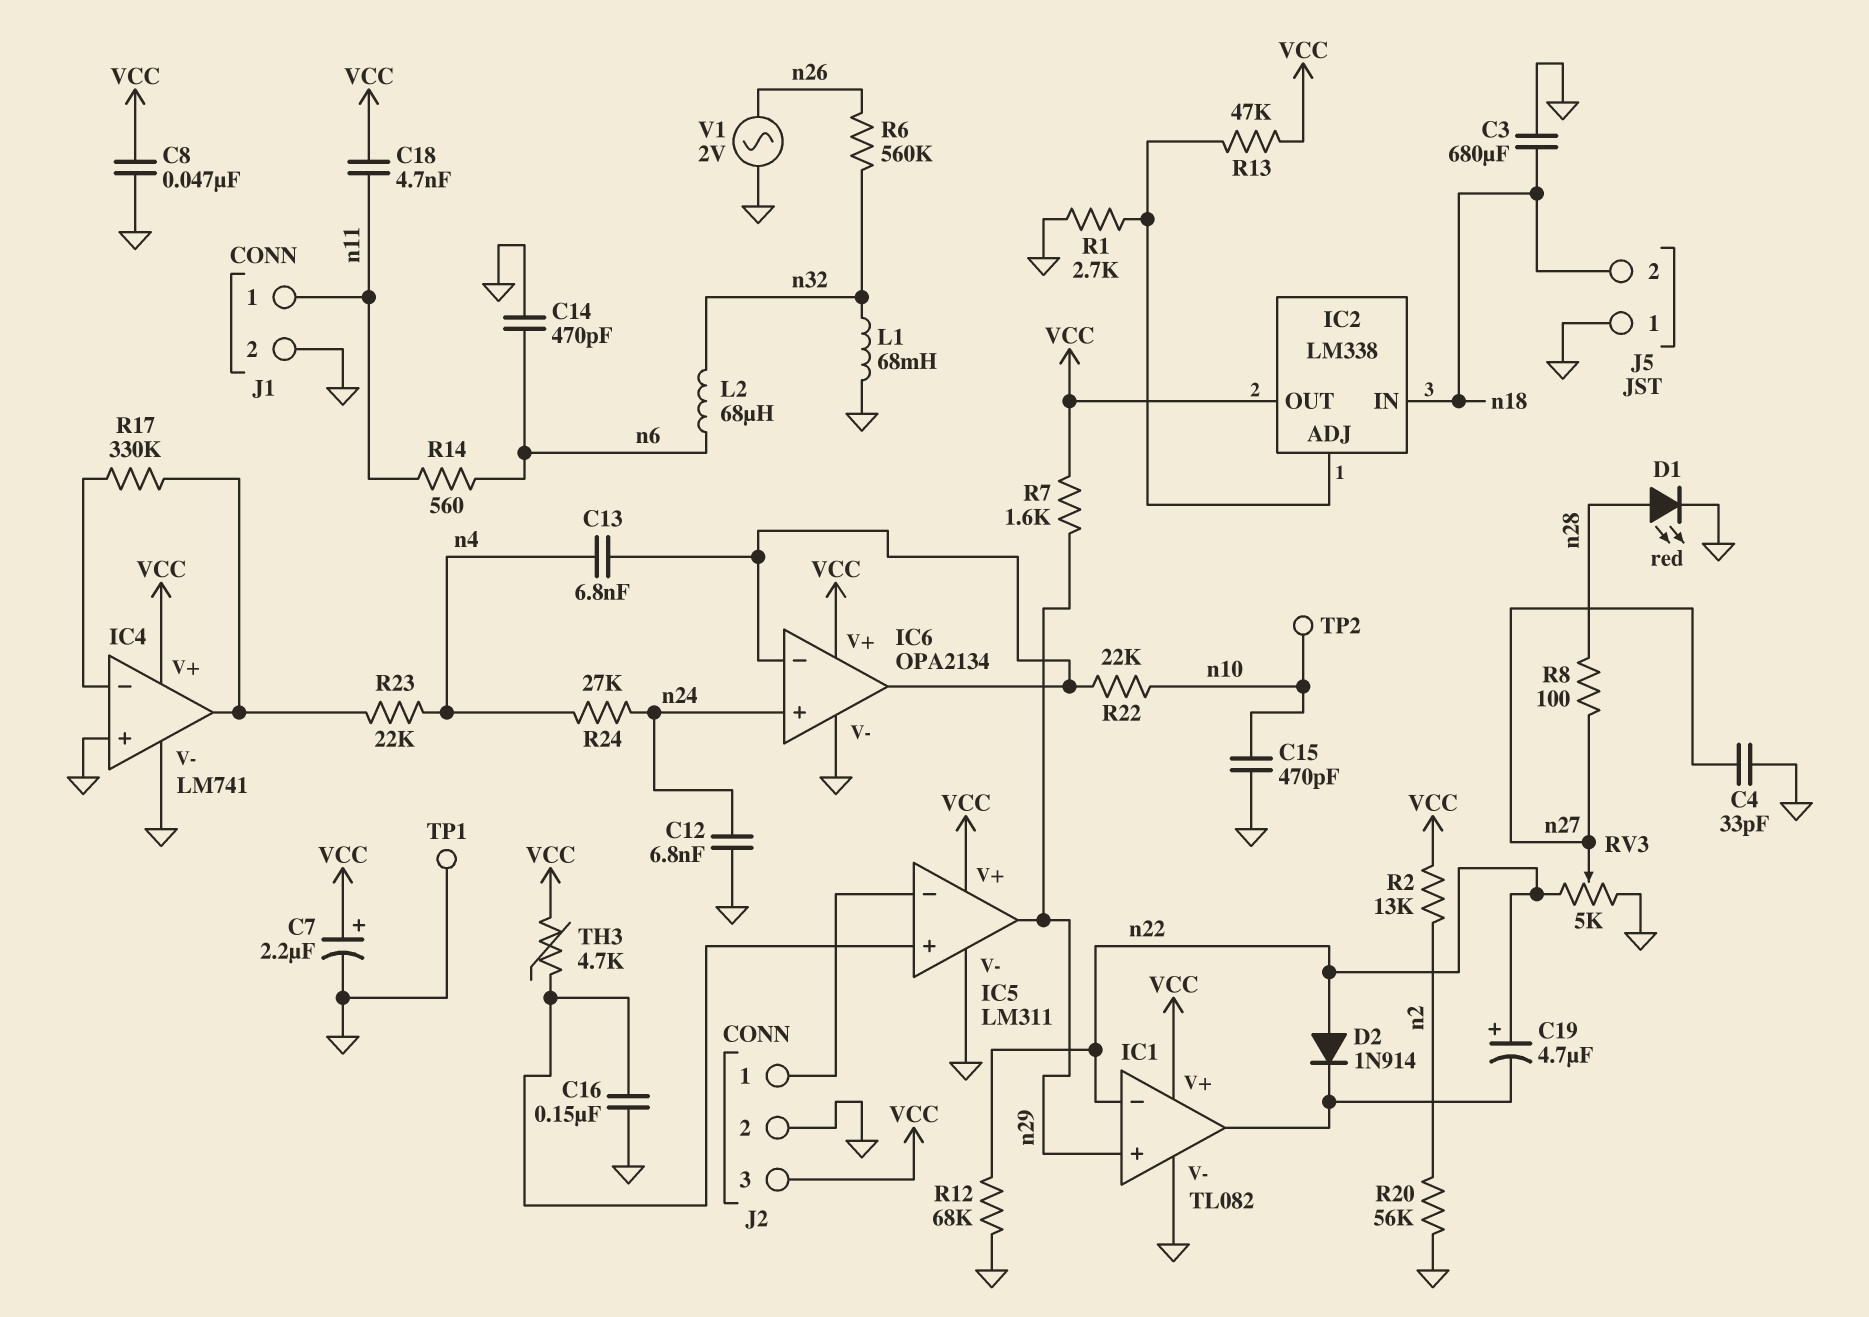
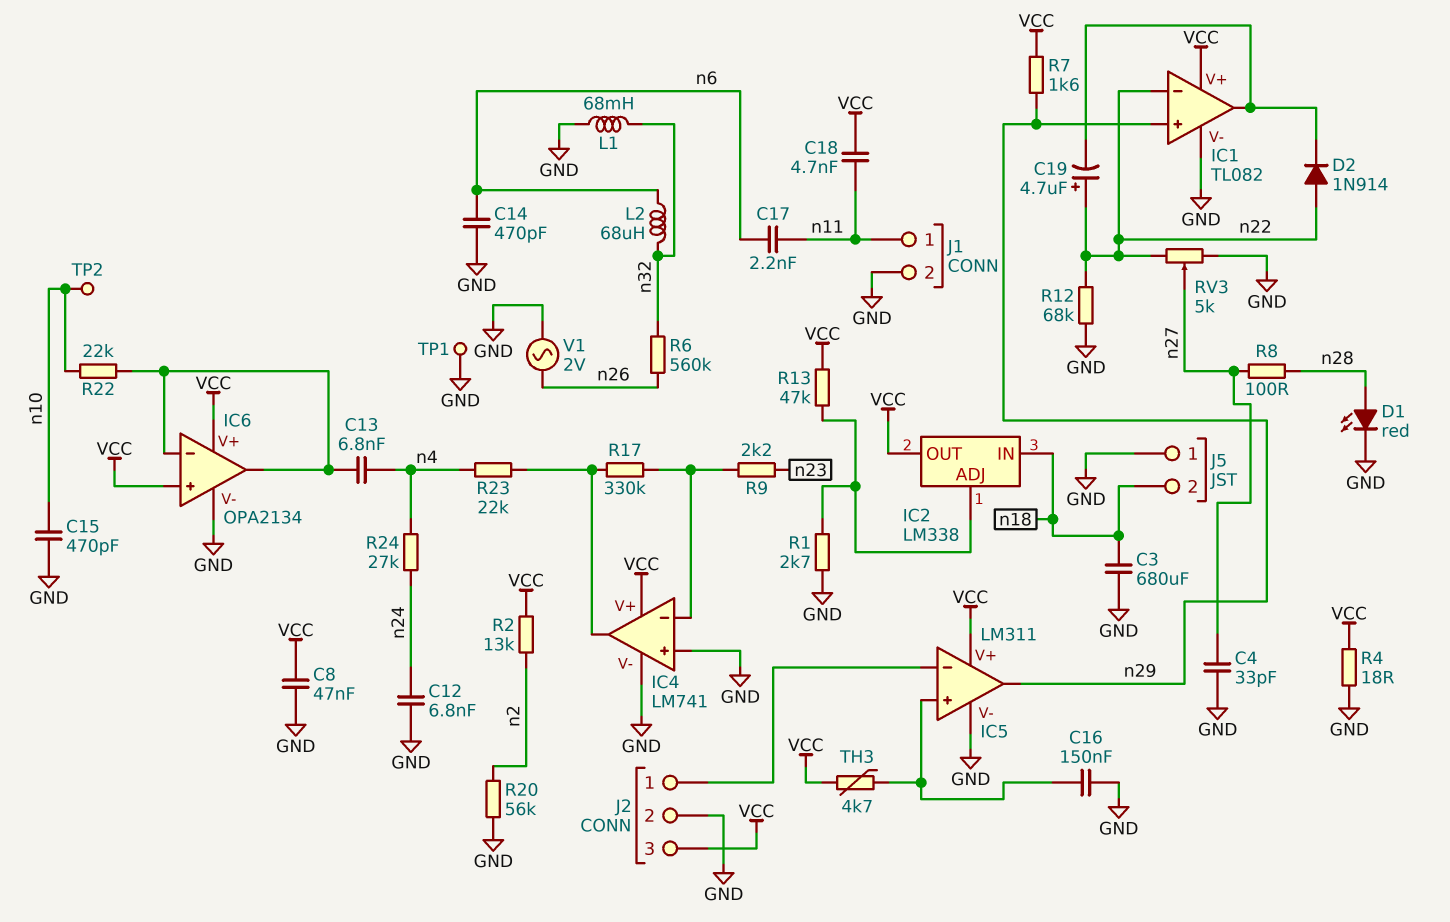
C7: 2.2uF (plus VCC, minus GND) -> none
C17: none -> 2.2nF (n6, n11)
IC6 pin in+: n24 -> VCC
R4: none -> 18 (GND, VCC)
R9: none -> 2.2k (IC4/in-, n23)
R14: 560 (n6, n11) -> none

